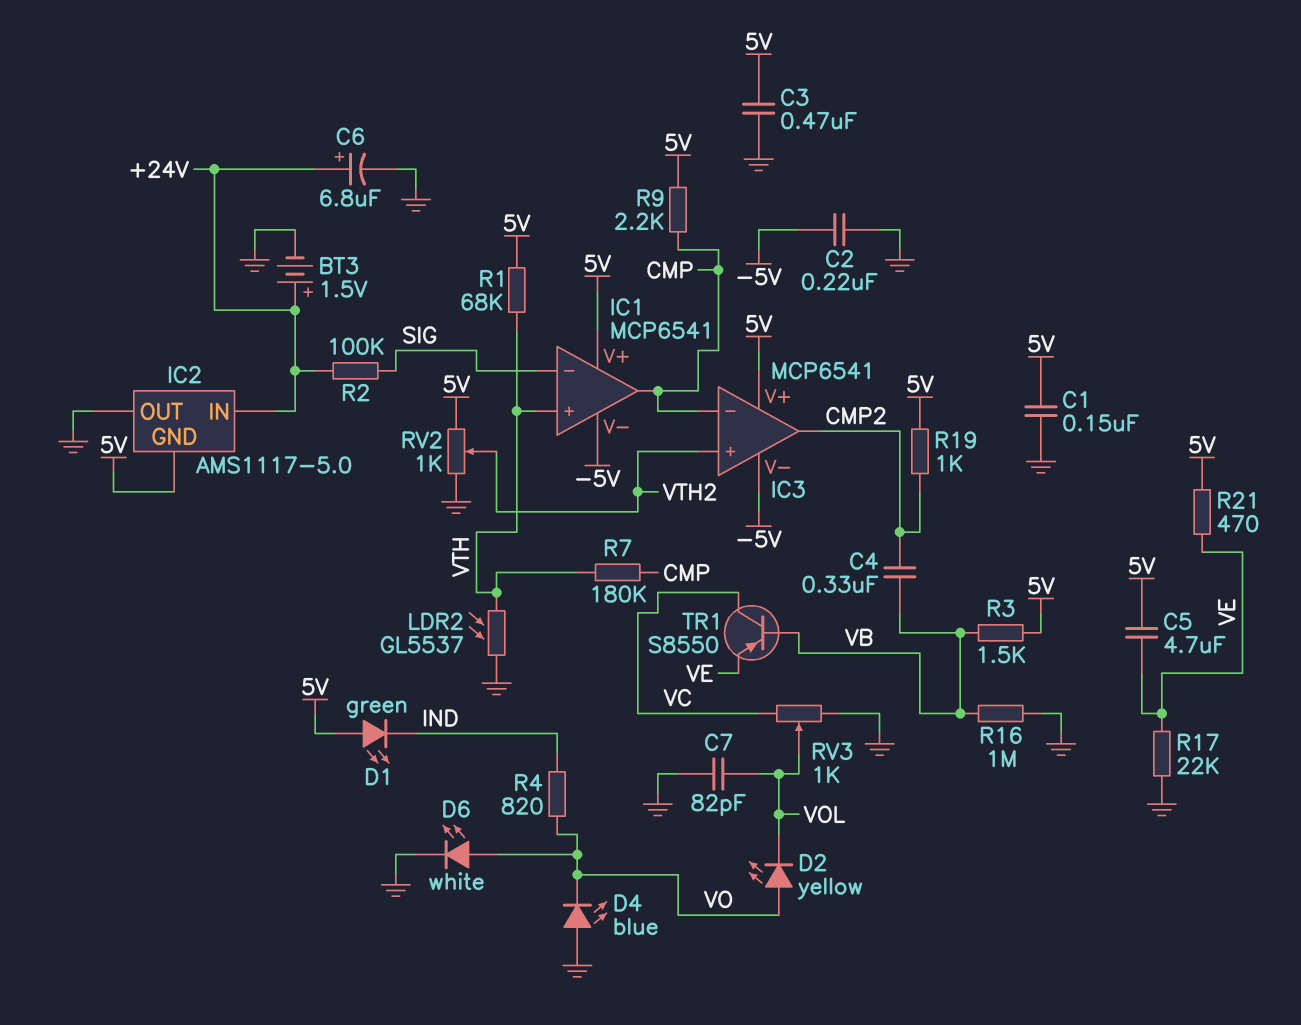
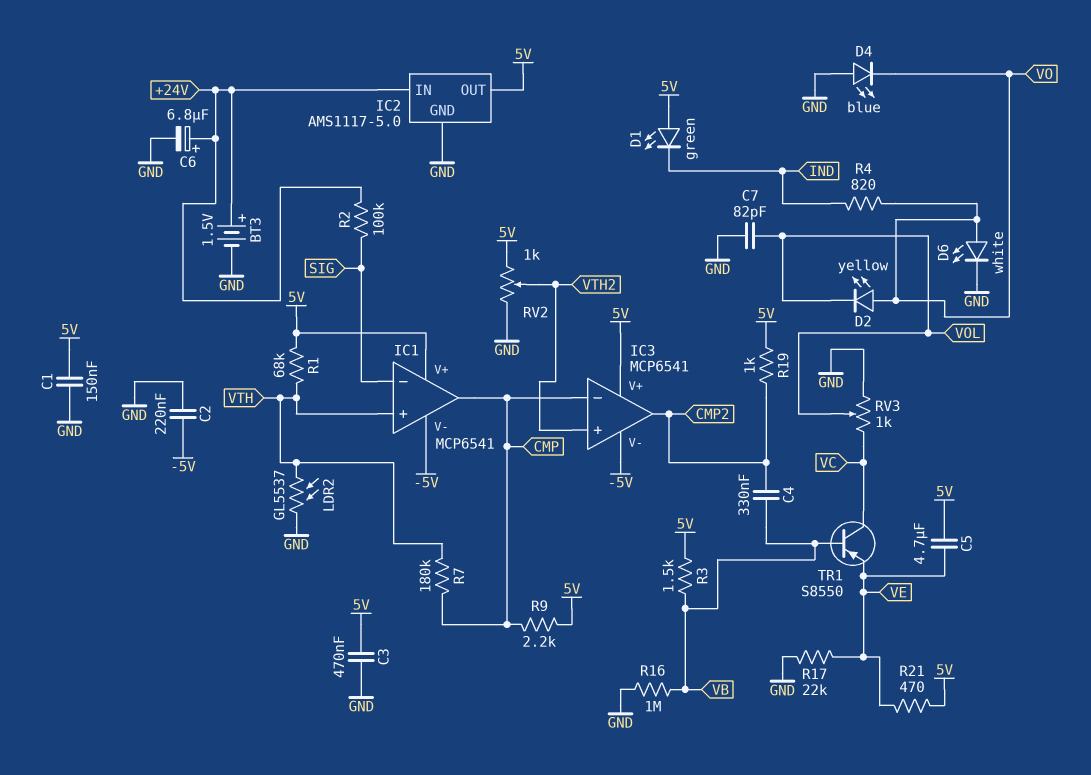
IC2 pin GND: 5V -> GND
IC2 pin OUT: GND -> 5V

